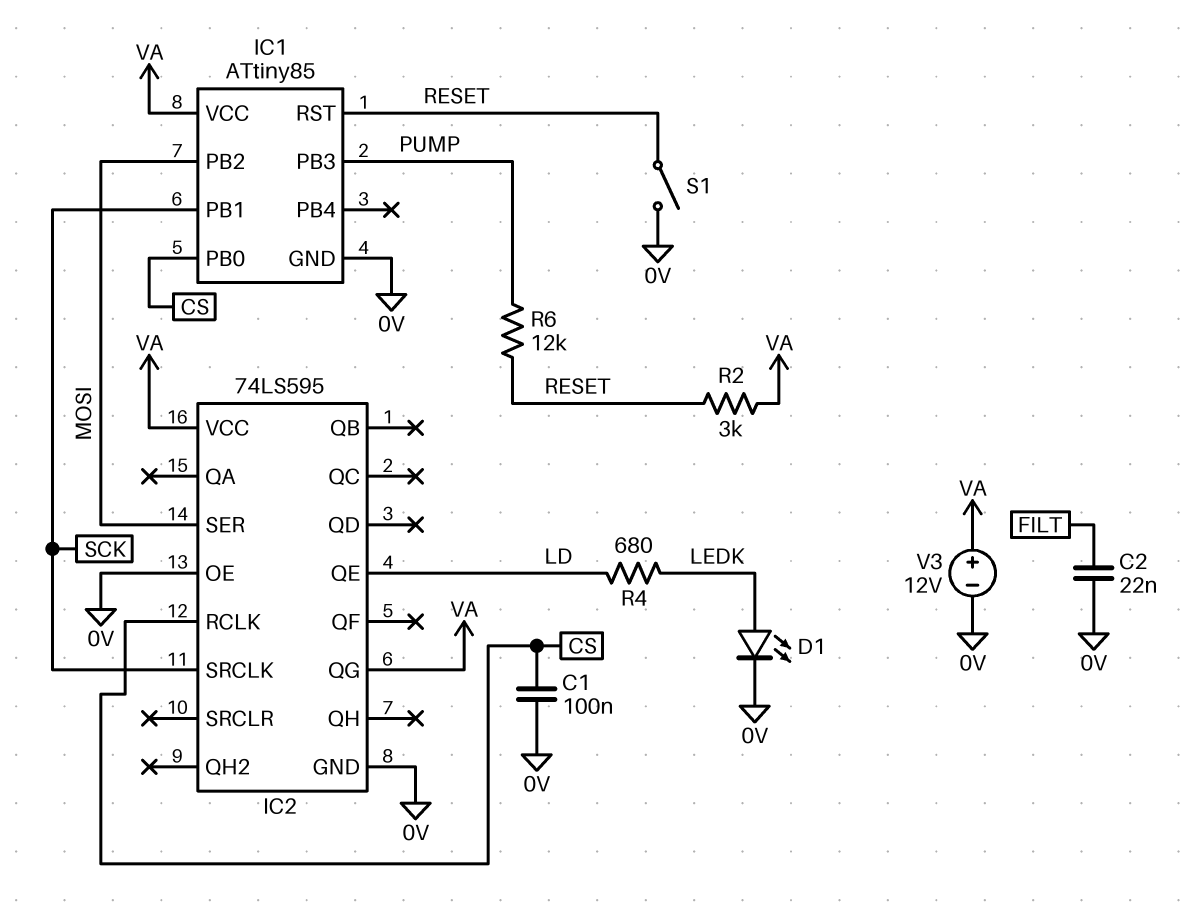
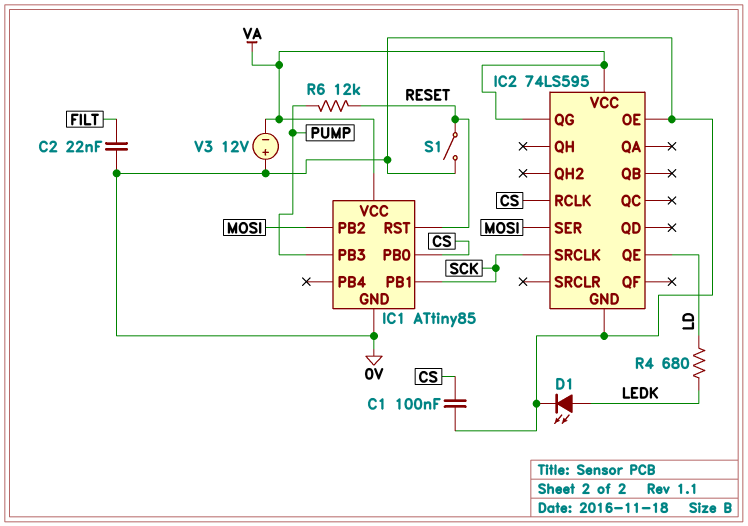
R2: 3k (RESET, VA) -> none
V3: 12V (plus VA, minus 0V) -> 12V (plus 0V, minus VA)

